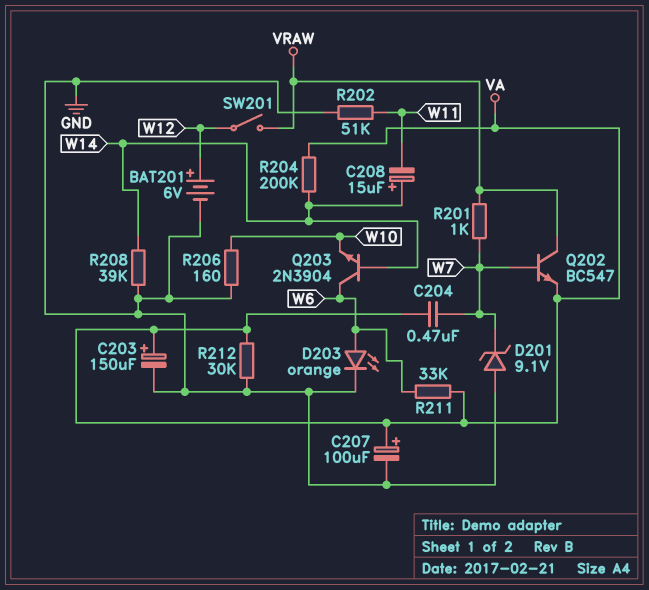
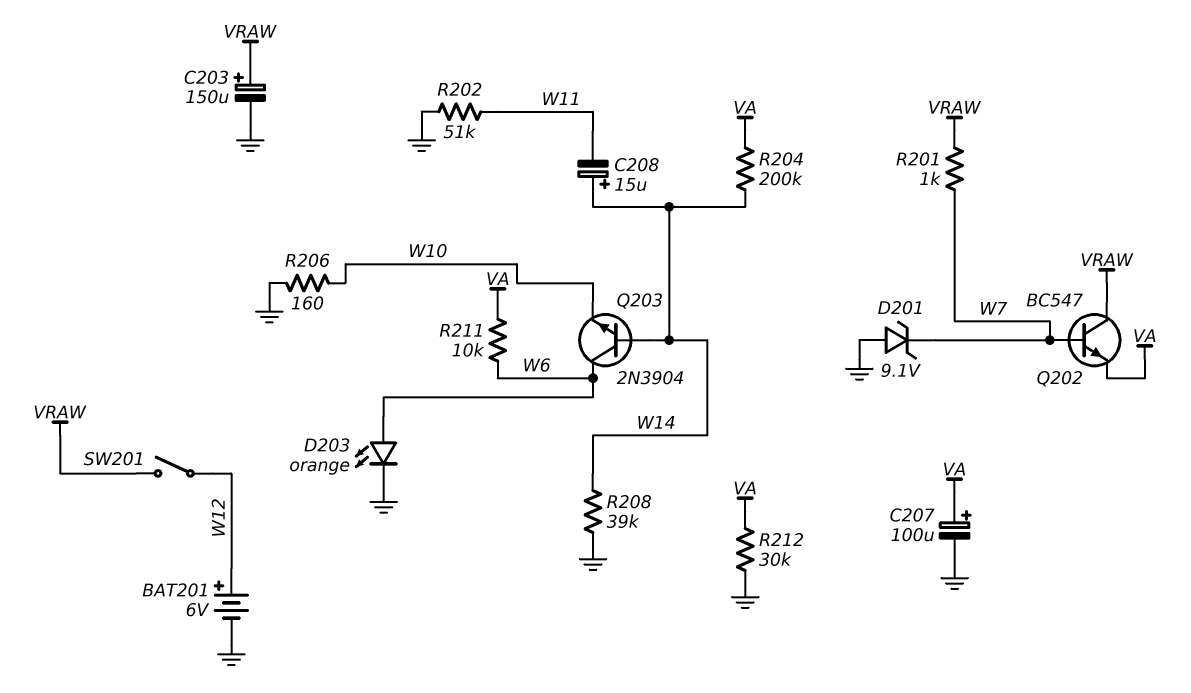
C203: 150uF (plus VA, minus GND) -> 150uF (plus VRAW, minus GND)
C204: 470nF (VA, W7) -> none
R211: 33k (VA, W6) -> 10k (VA, W6)

